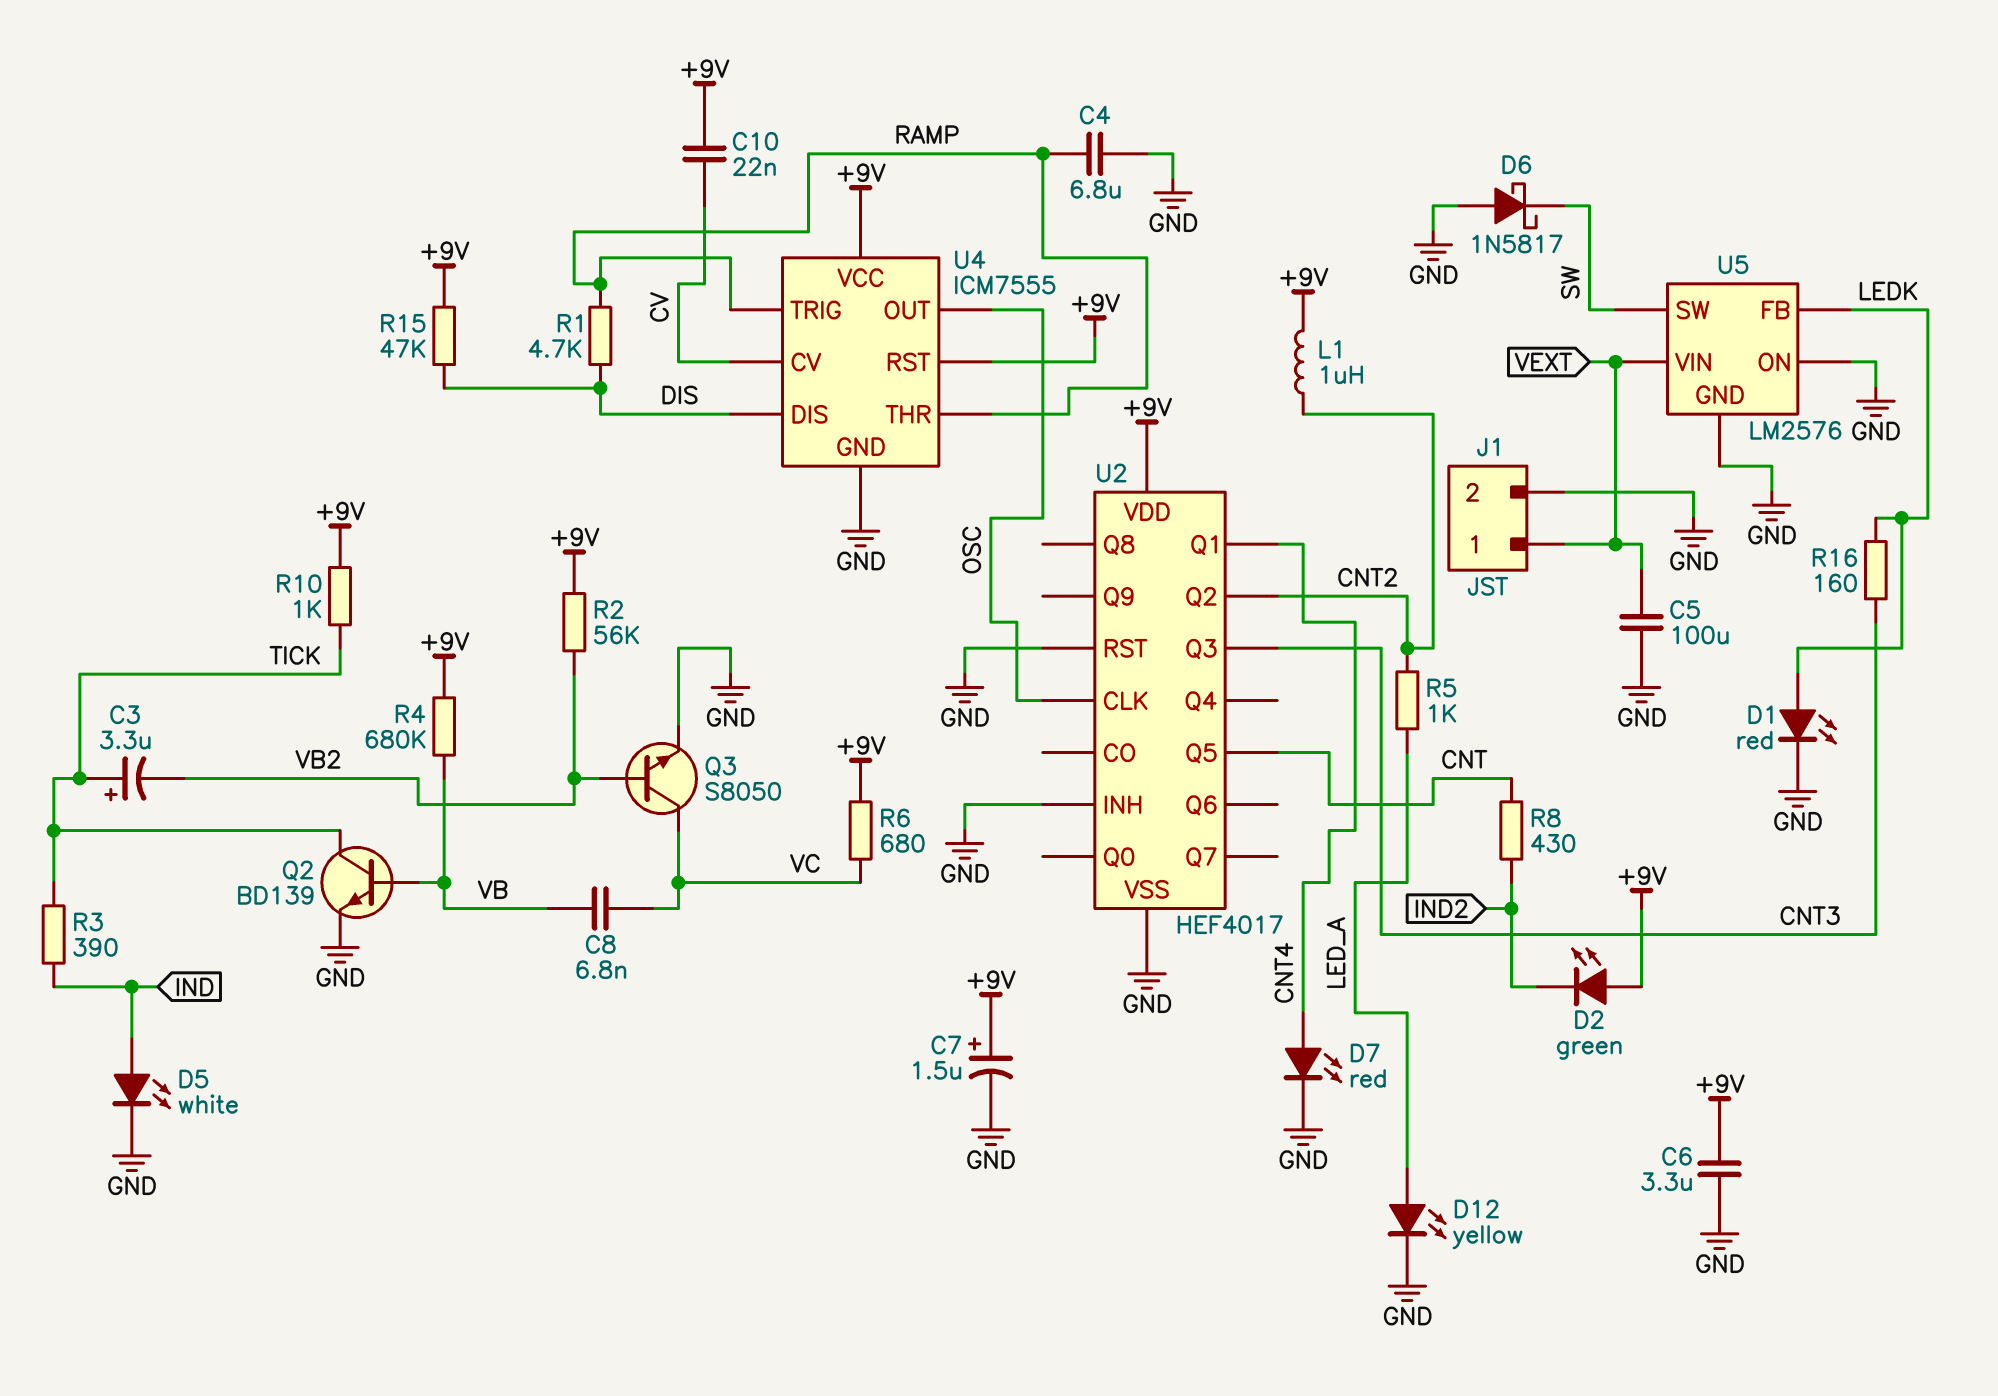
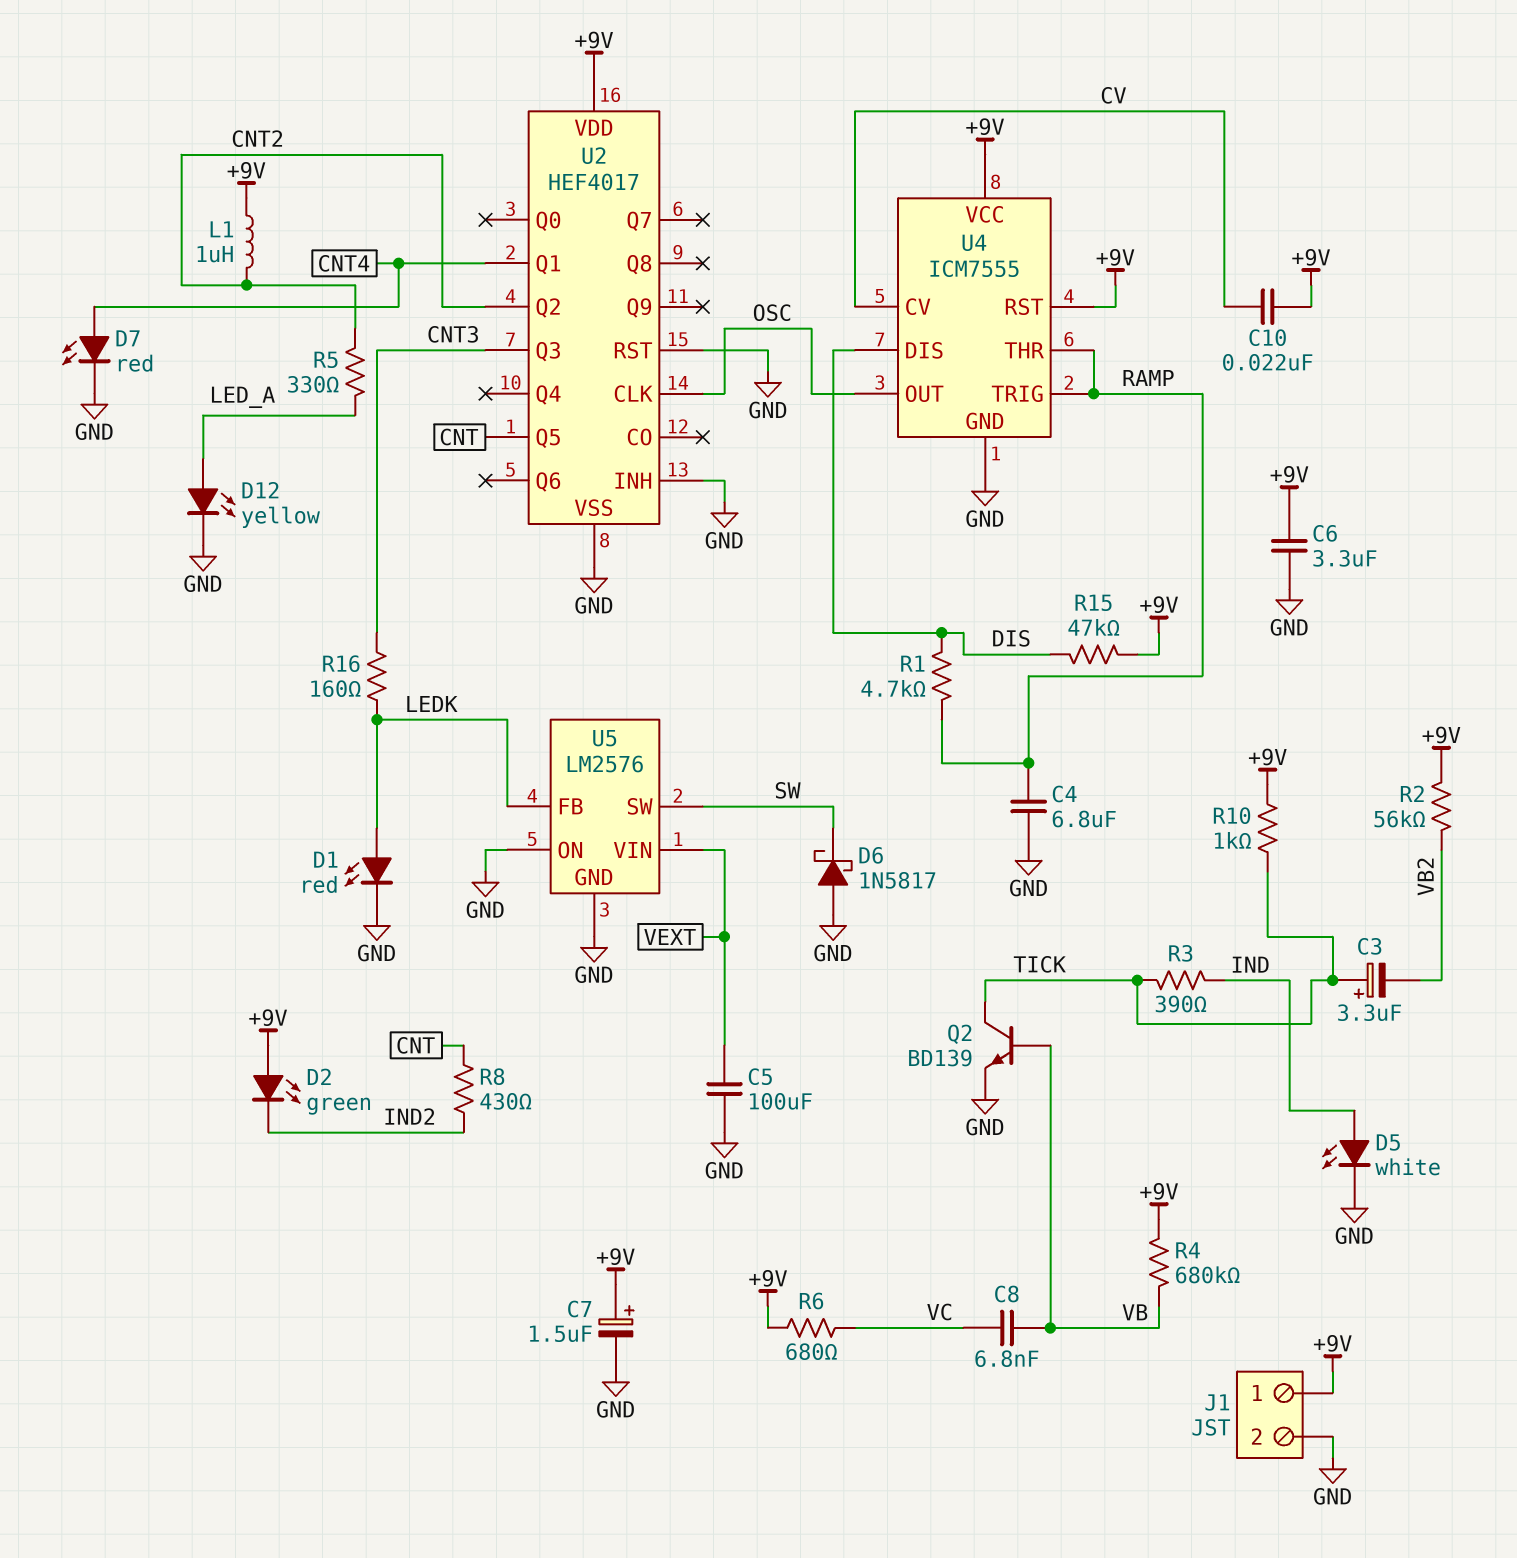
J1 pin 1: VEXT -> +9V
Q3: NPN S8050 (B VB2, C VC, E GND) -> none
R5: 1k (CNT2, LED_A) -> 330 (CNT2, LED_A)

